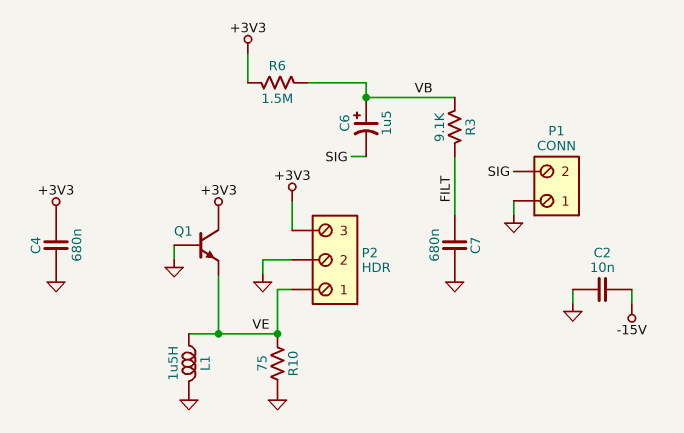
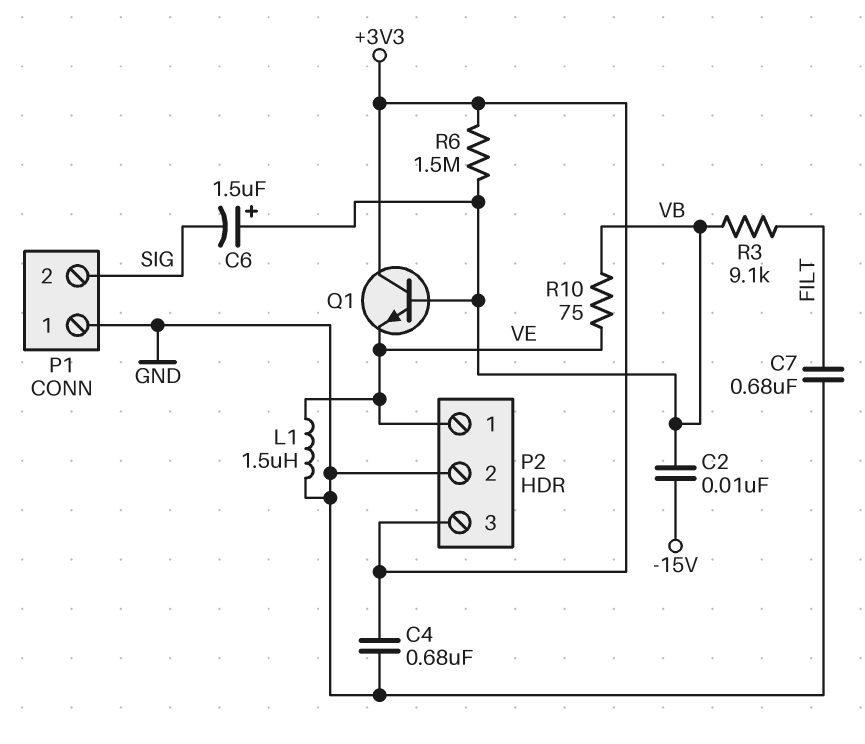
C2: 10nF (-15V, GND) -> 10nF (-15V, VB)
Q1: NPN (B GND, C +3V3, E VE) -> NPN (B VB, C +3V3, E VE)
R10: 75 (GND, VE) -> 75 (VB, VE)

